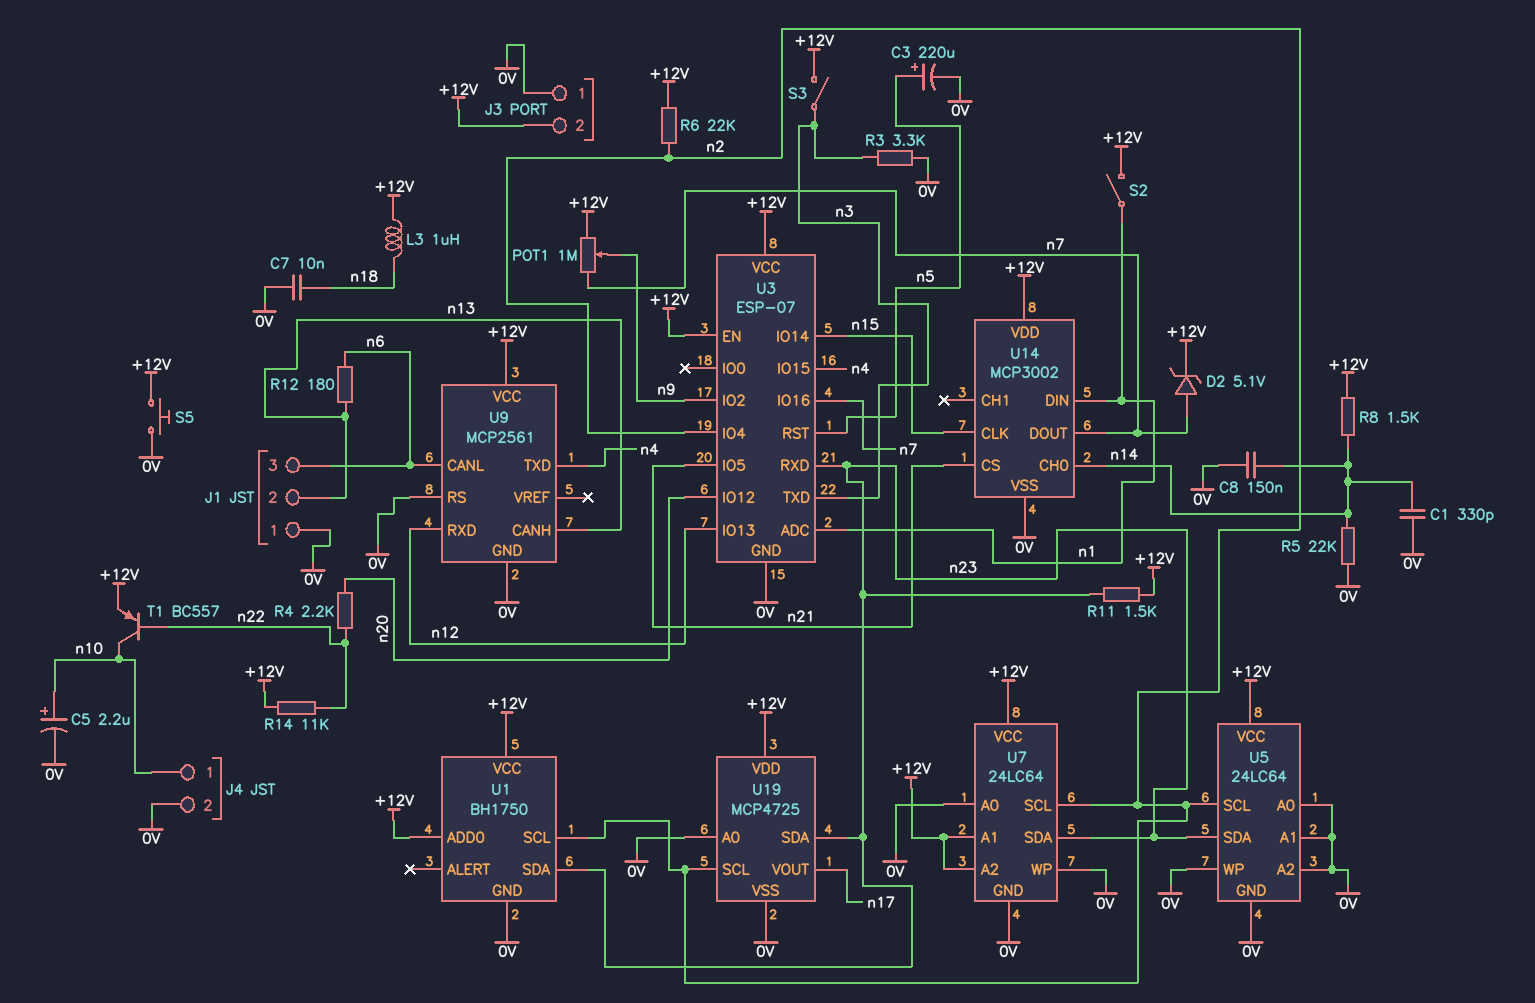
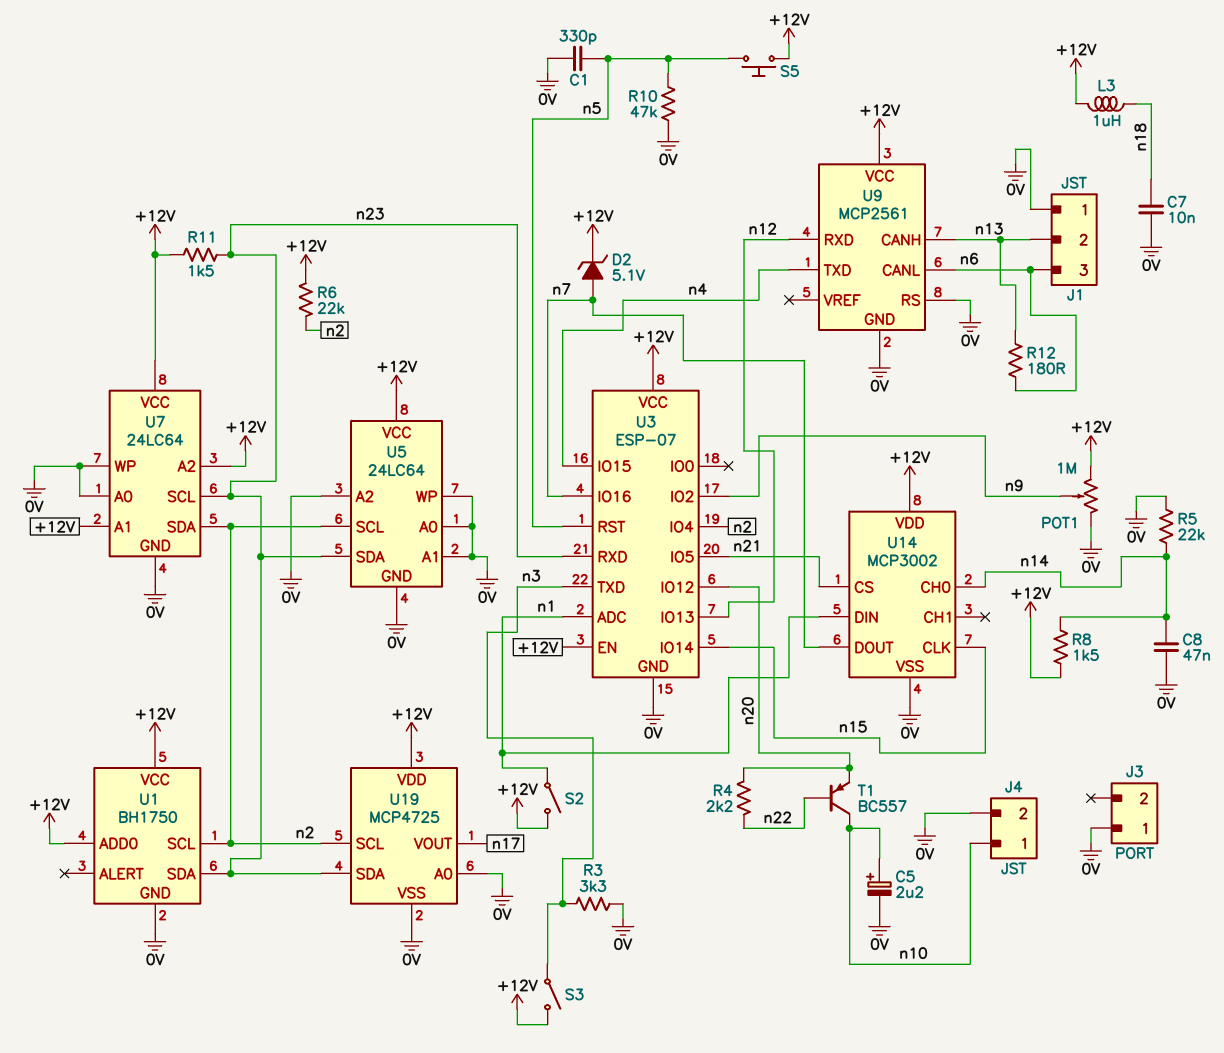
C1: 330pF (0V, n14) -> 330pF (0V, n5)
C3: 220uF (plus n5, minus 0V) -> none
C8: 150nF (0V, n14) -> 47nF (0V, n14)
J3 pin 2: +12V -> none
POT1: 1M (+12V, n7, wiper n9) -> 1M (+12V, 0V, wiper n9)
R10: none -> 47k (0V, n5)
R14: 11k (+12V, n22) -> none
S5: button (+12V, 0V) -> button (+12V, n5)
T1: PNP BC557 (B n22, C n10, E +12V) -> PNP BC557 (B n22, C n10, E n20)
U7 pin SCL: n2 -> n23
U7 pin SDA: n23 -> n2

